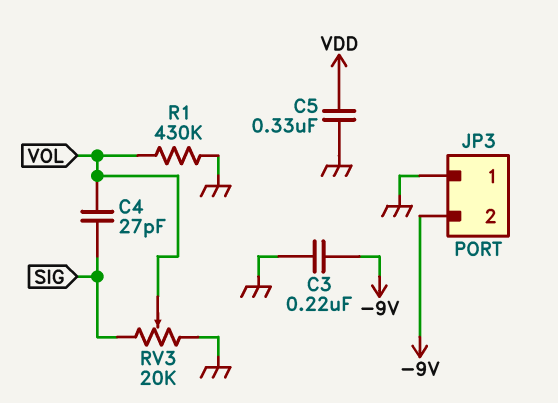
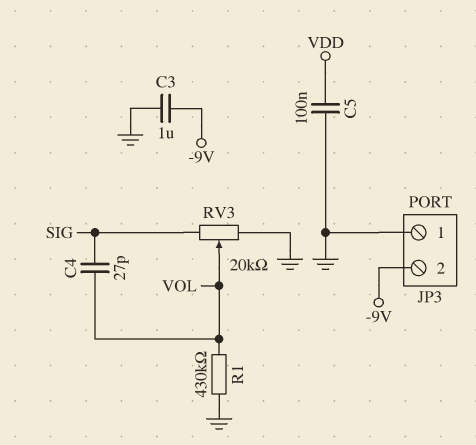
C3: 220nF (-9V, GND) -> 1uF (-9V, GND)
C5: 330nF (GND, VDD) -> 100nF (GND, VDD)

